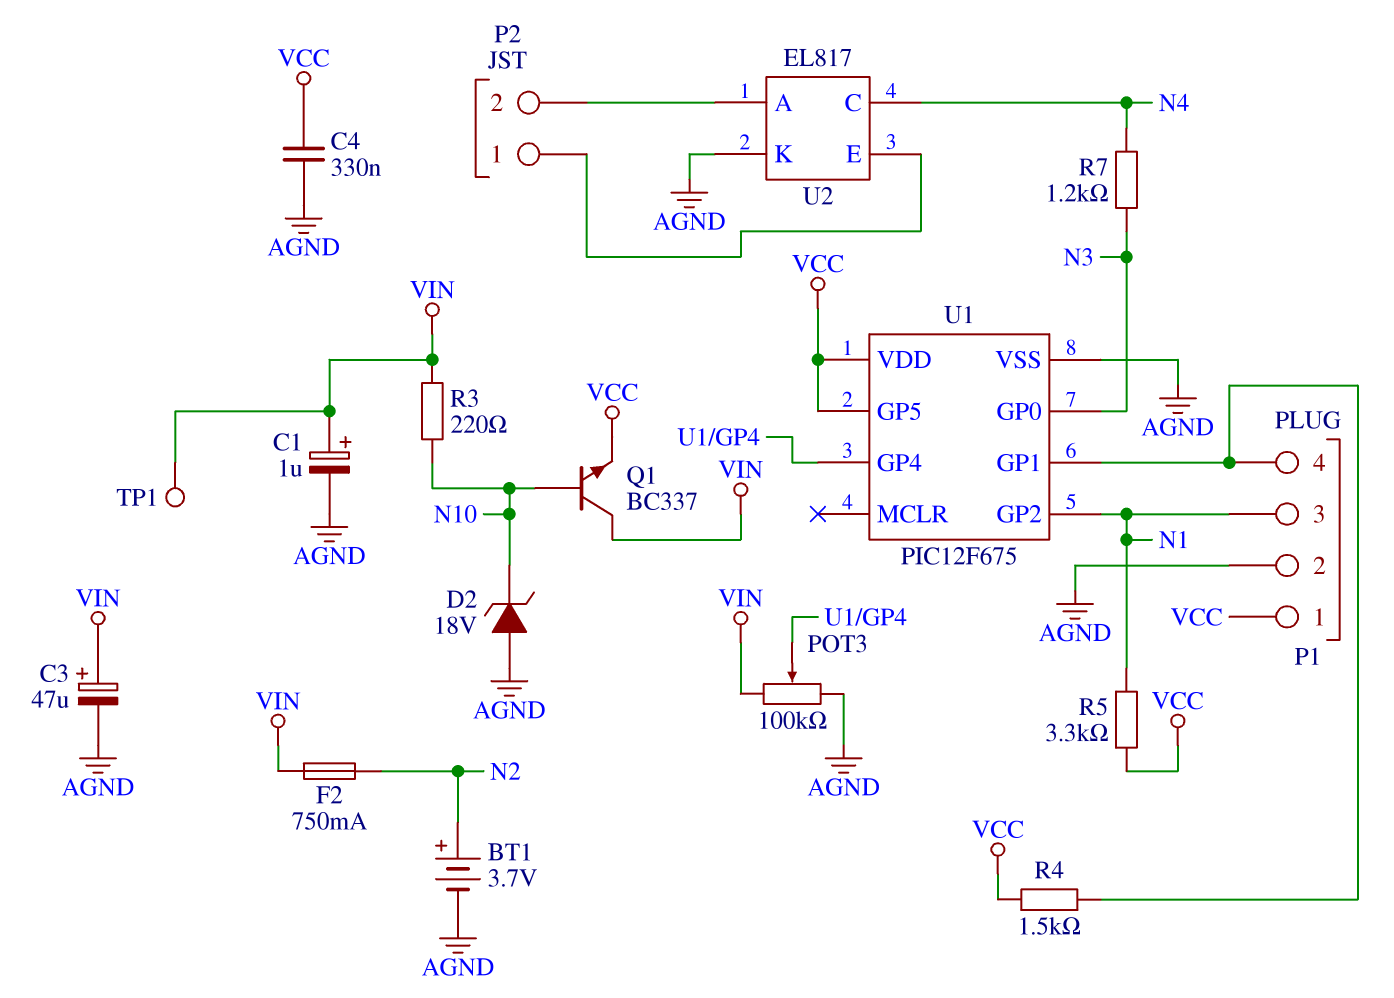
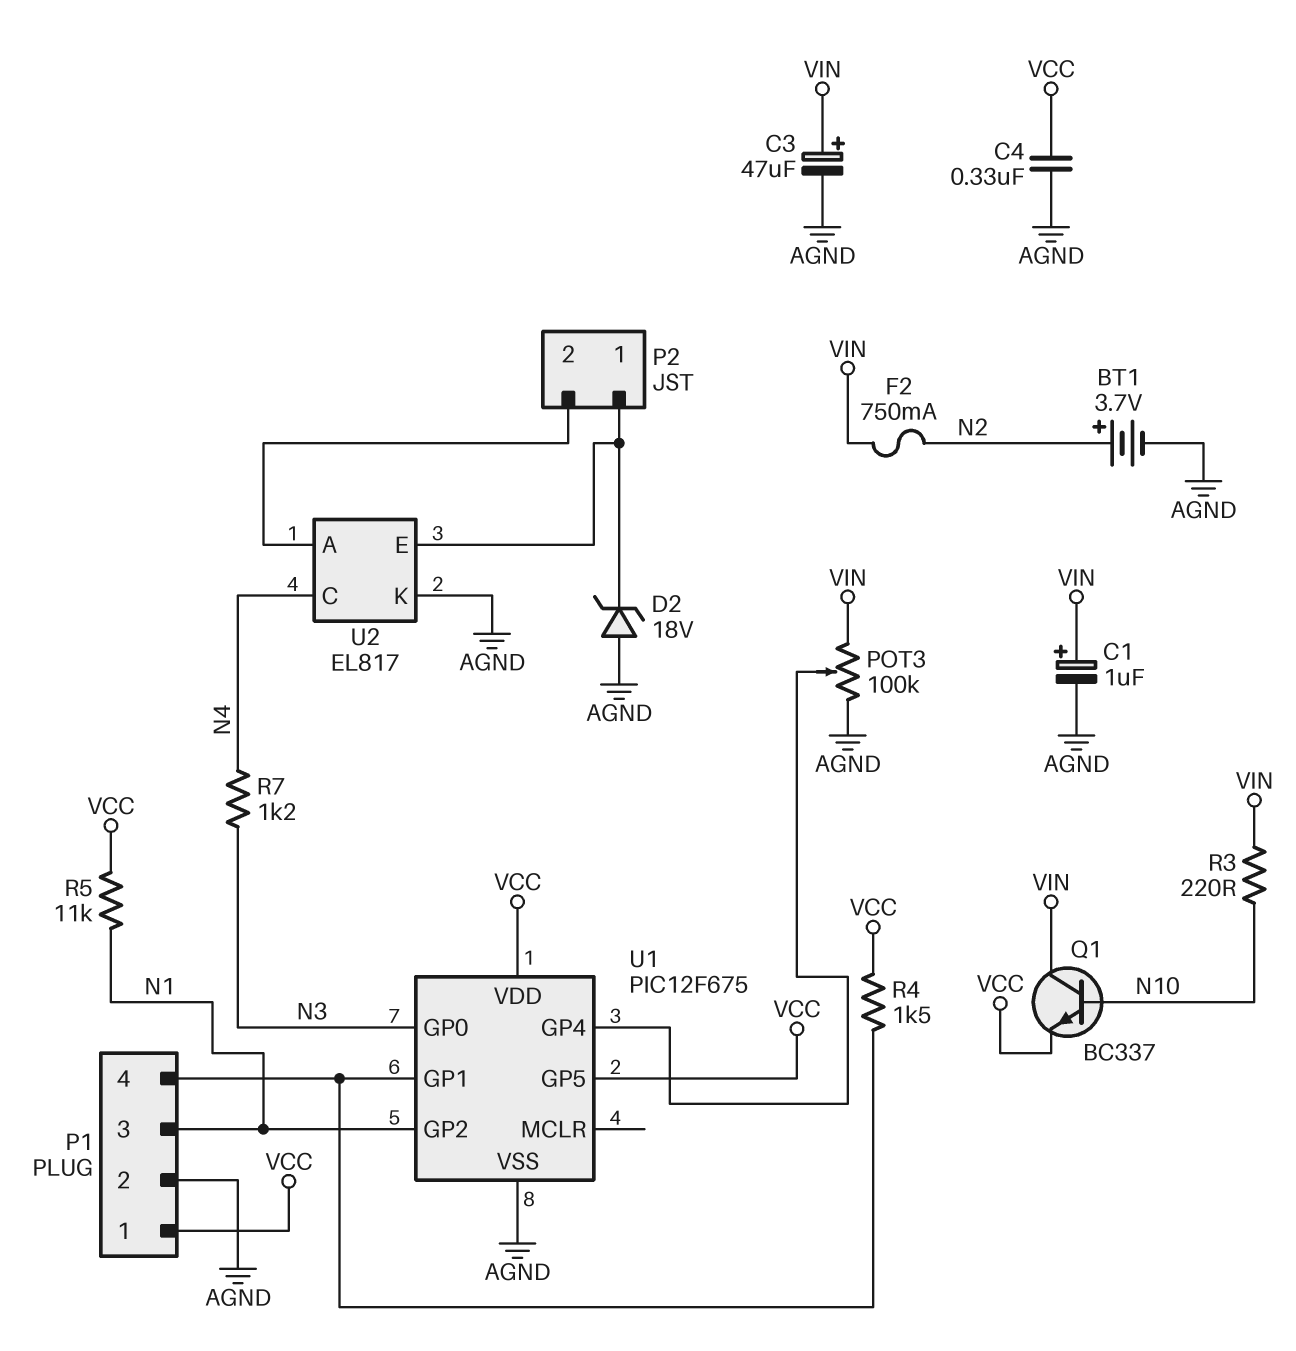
D2: zener 18V (A AGND, K N10) -> zener 18V (A AGND, K P2/1)
R5: 3.3k (N1, VCC) -> 11k (N1, VCC)
TP1: test point (VIN) -> none

